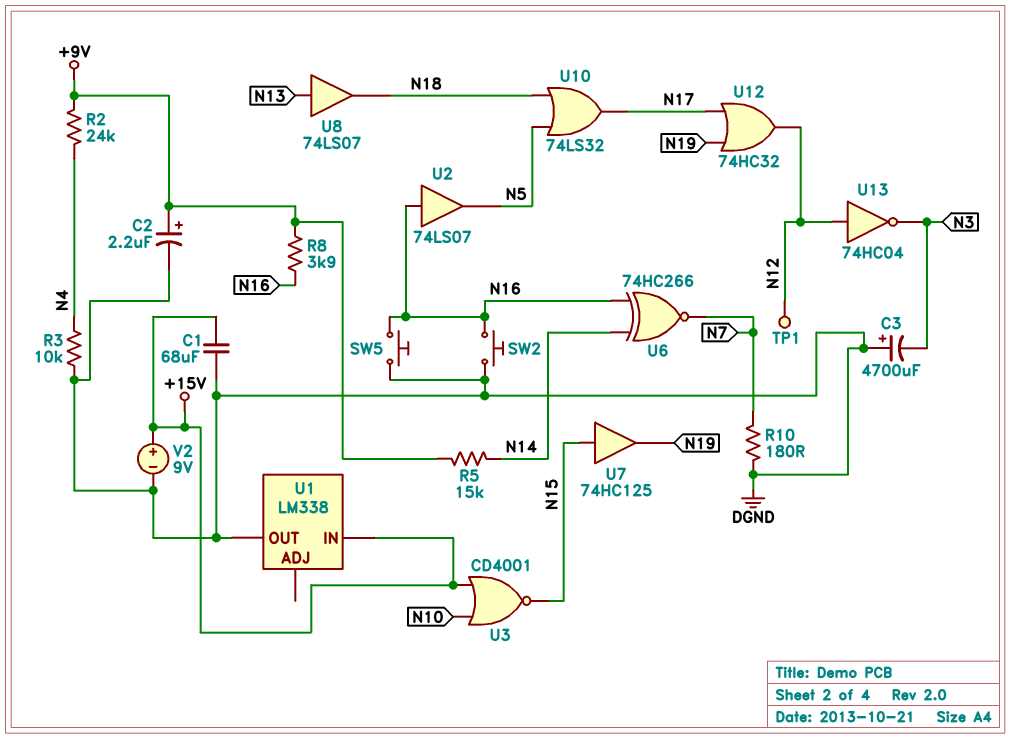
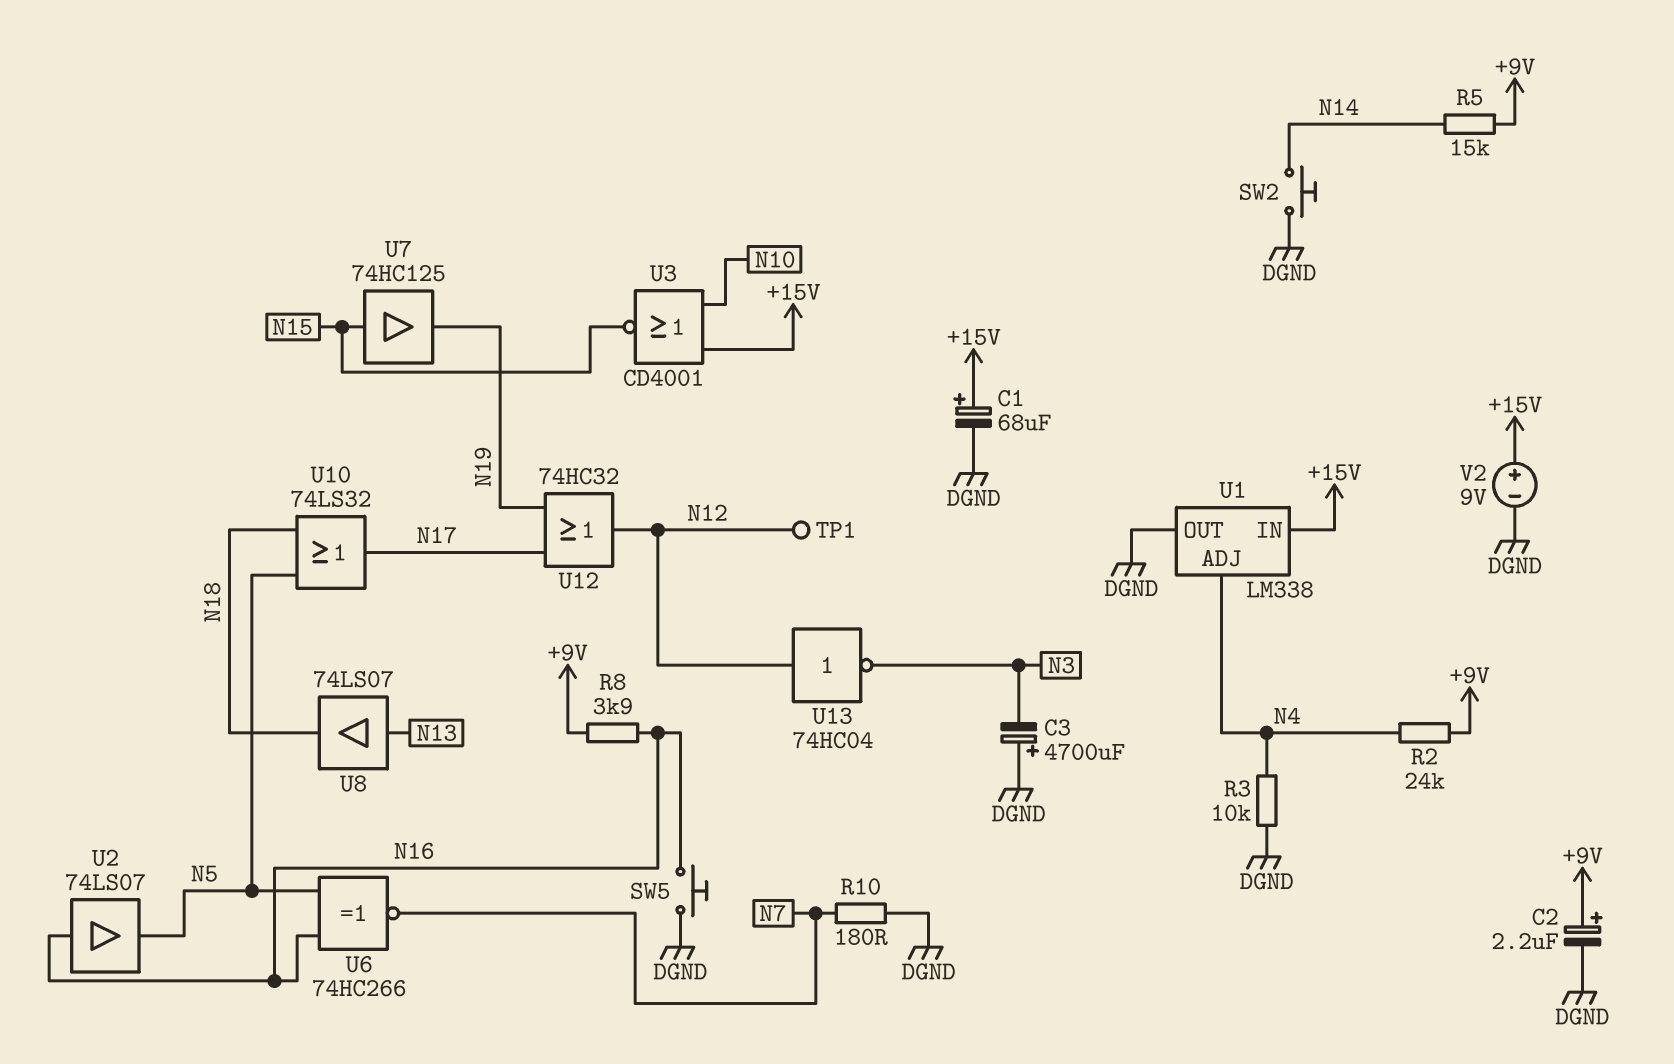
C1: 68uF (+15V, DGND) -> 68uF (plus +15V, minus DGND)
SW2: button (DGND, N16) -> button (DGND, N14)
U1 pin ADJ: none -> N4
U6: XNOR 74HC266 (in N14, in N16, out N7) -> XNOR 74HC266 (in N5, in N16, out N7)

